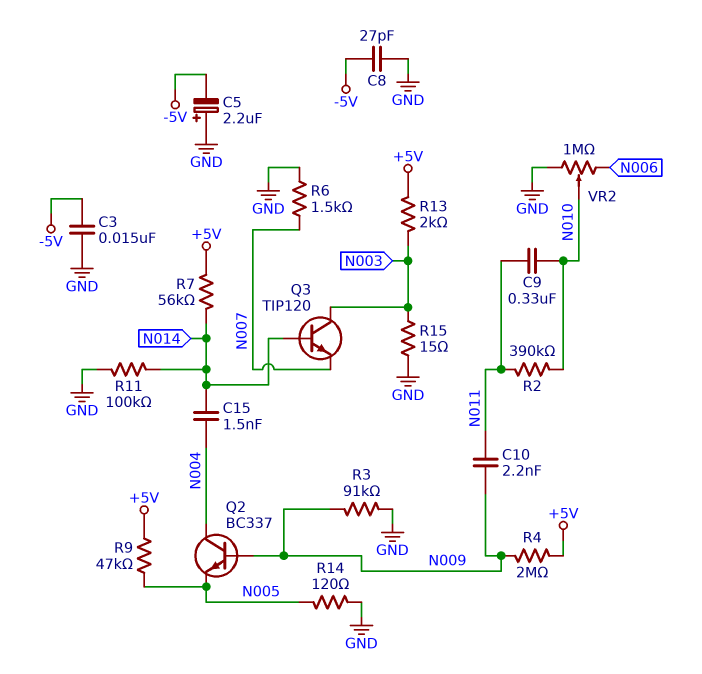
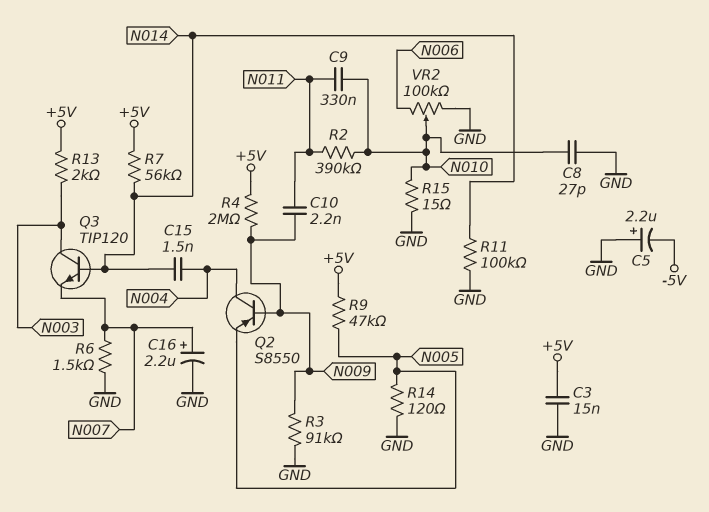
C3: 15nF (-5V, GND) -> 15nF (+5V, GND)
C8: 27pF (-5V, GND) -> 27pF (GND, N010)
C16: none -> 2.2uF (plus N007, minus GND)
Q2: NPN BC337 (B N009, C N004, E N005) -> PNP S8550 (B N009, C N004, E N005)
R15: 15 (GND, N003) -> 15 (GND, N010)
VR2: 1M (GND, N006, wiper N010) -> 100k (GND, N006, wiper N010)

